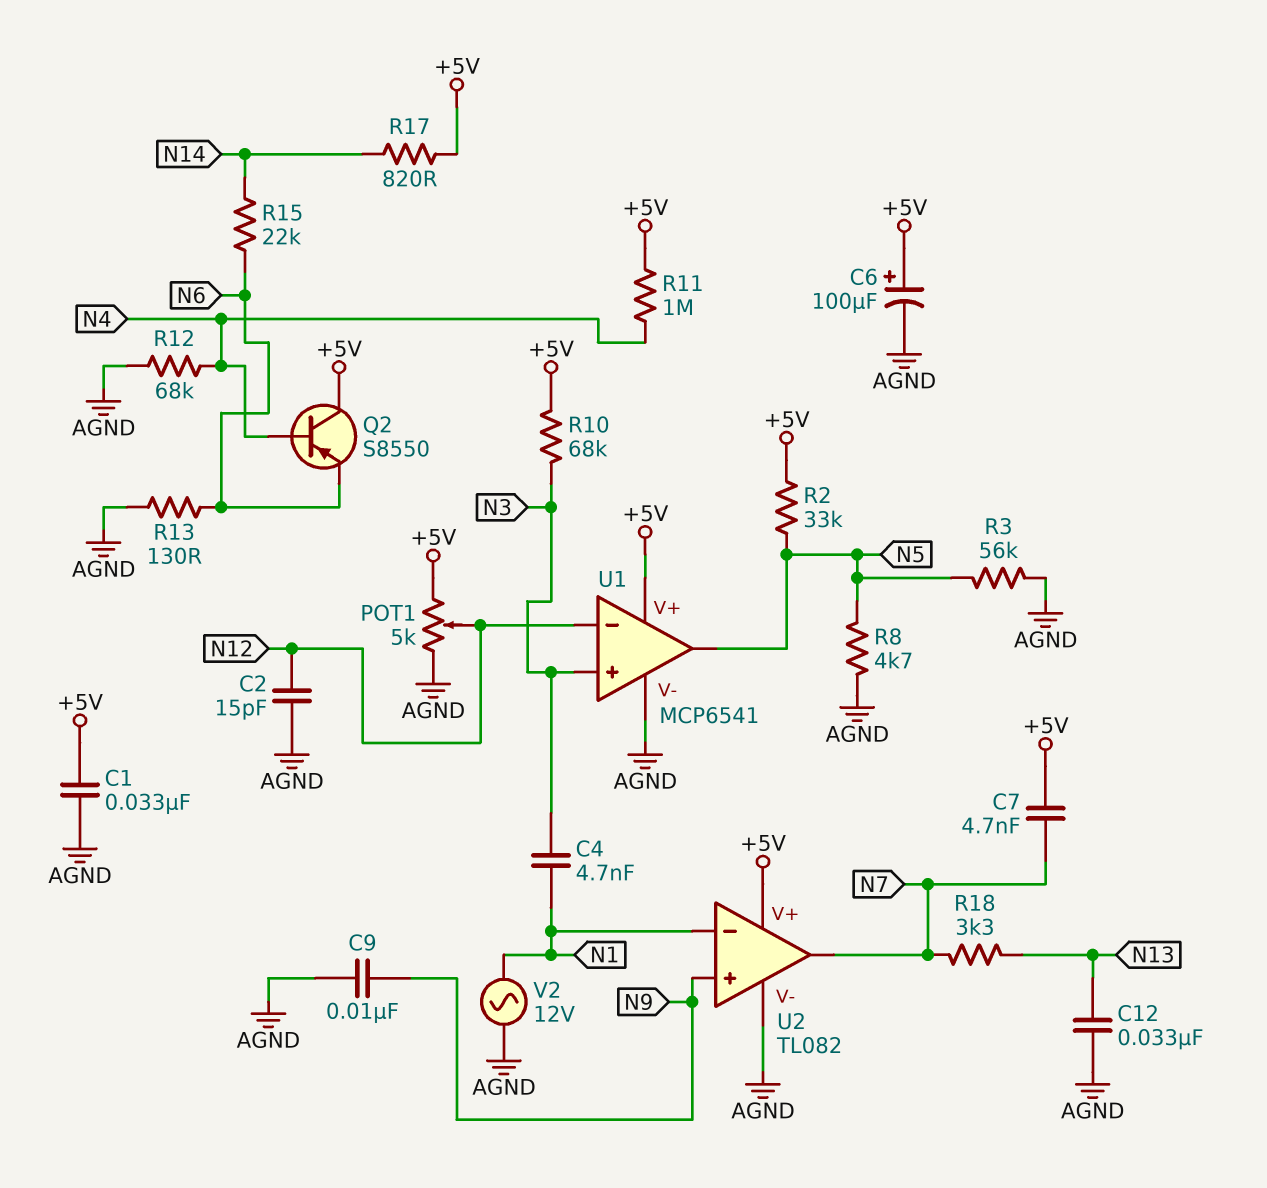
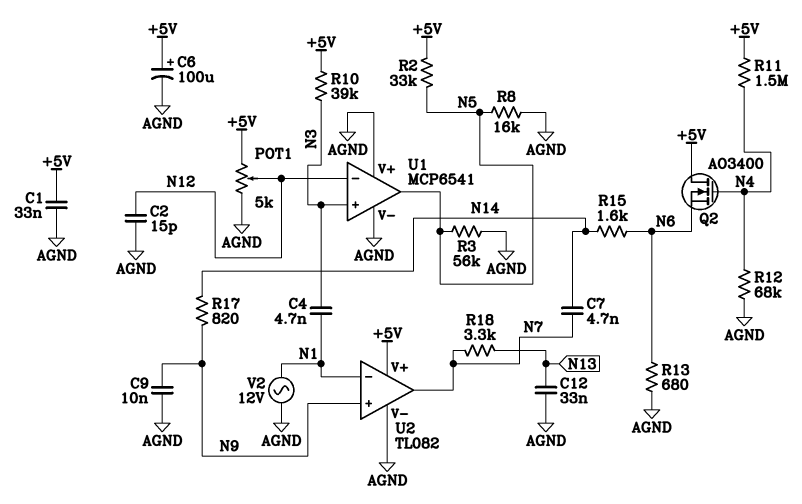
C7: 4.7nF (+5V, N7) -> 4.7nF (N7, N14)
Q2: PNP S8550 (B N4, C +5V, E N6) -> NMOS AO3400 (G N4, D +5V, S N6)
R8: 4.7k (AGND, N5) -> 16k (AGND, N5)
R10: 68k (+5V, N3) -> 39k (+5V, N3)
R11: 1M (+5V, N4) -> 1.5M (+5V, N4)
R13: 130 (AGND, N6) -> 680 (AGND, N6)
R15: 22k (N6, N14) -> 1.6k (N6, N14)
R17: 820 (+5V, N14) -> 820 (N9, N14)
U1 pin V+: +5V -> AGND

